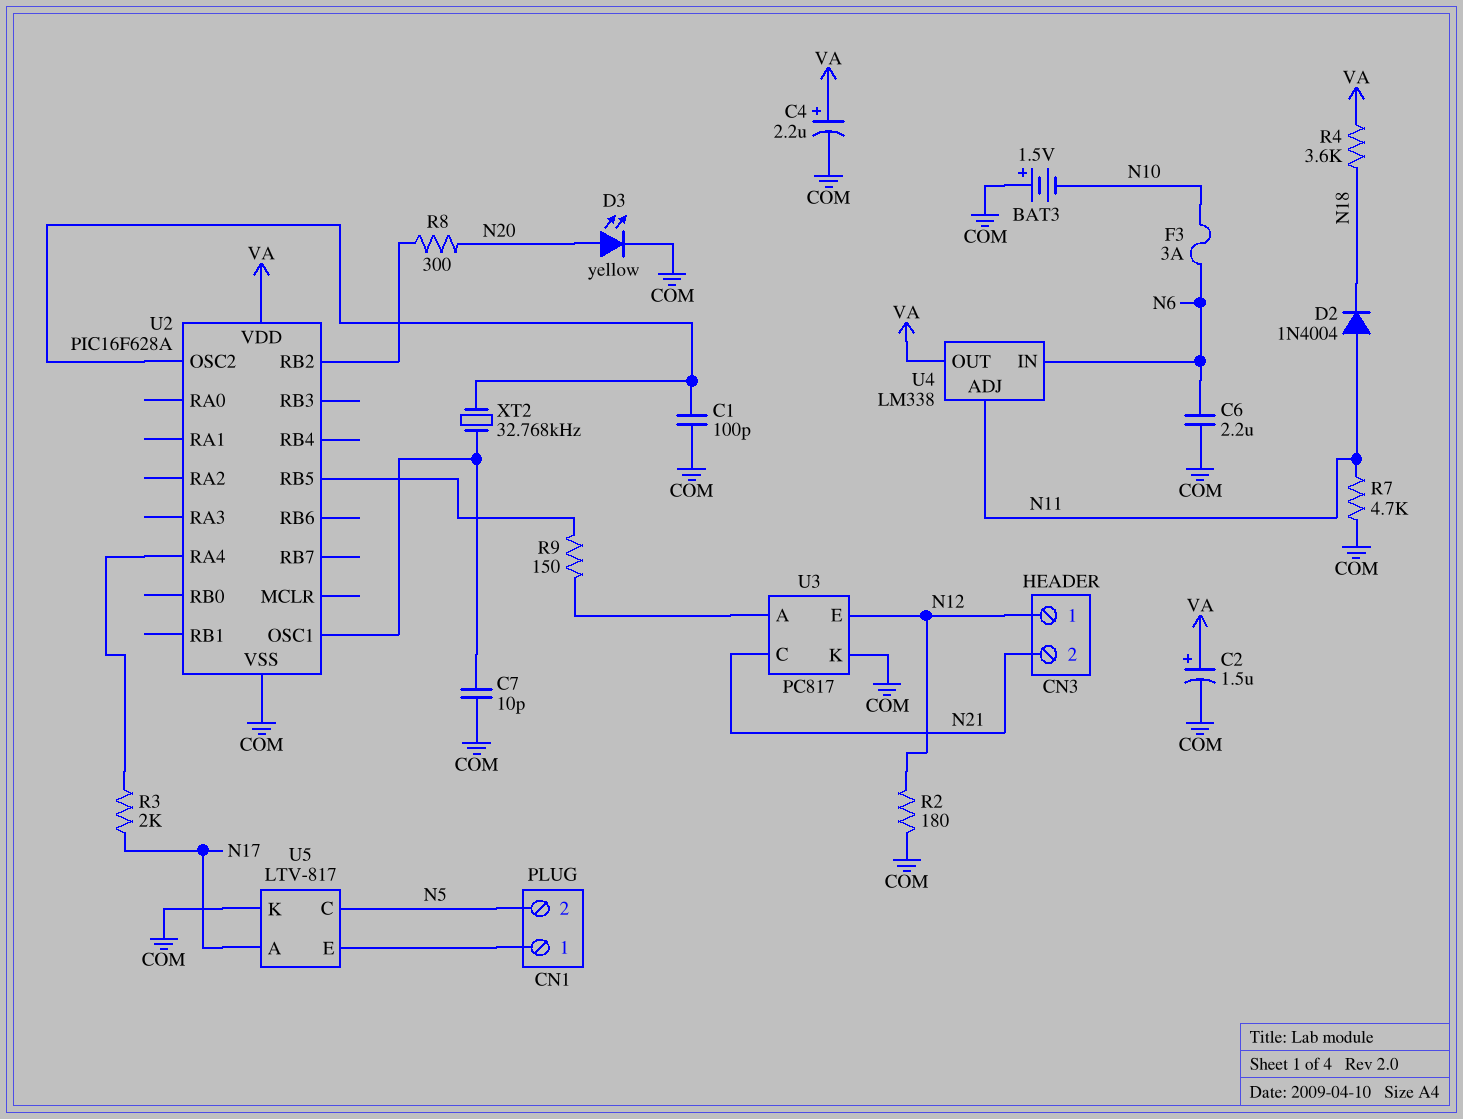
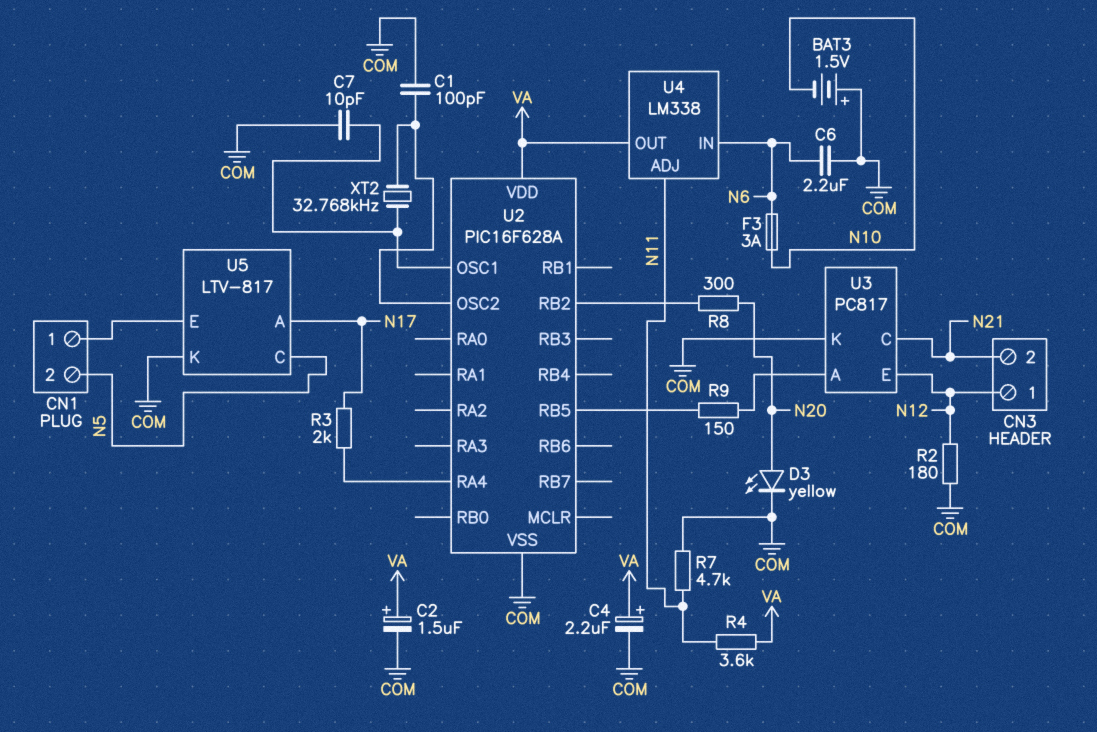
D2: diode 1N4004 (A N11, K N18) -> none
R4: 3.6k (N18, VA) -> 3.6k (N11, VA)

